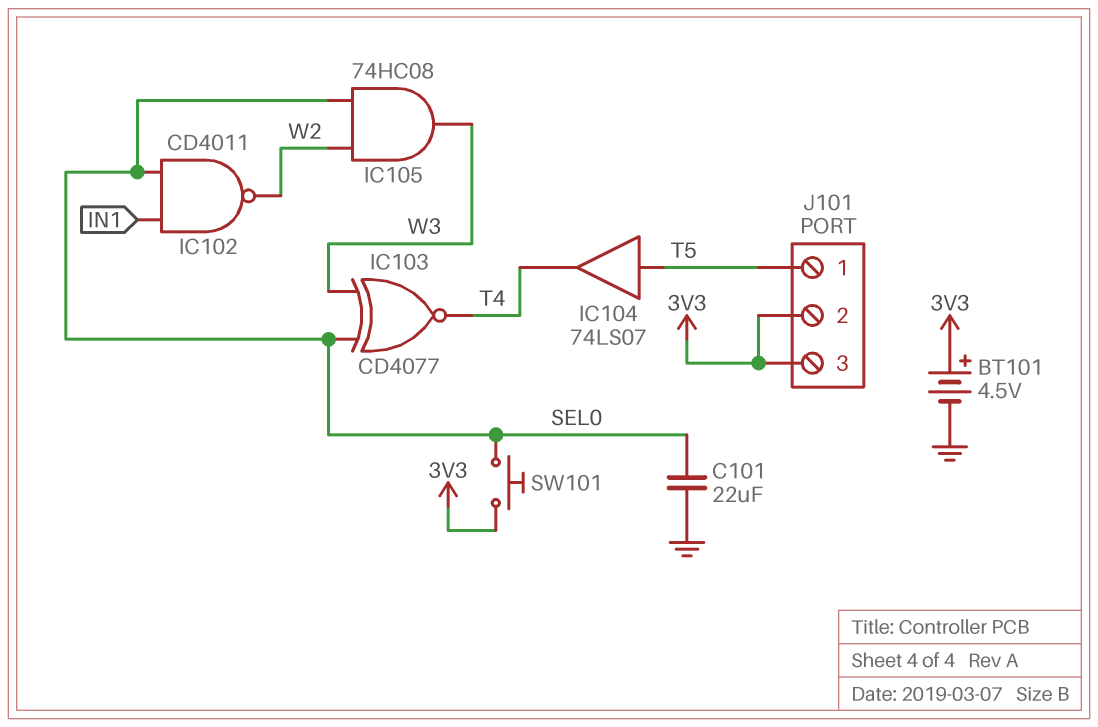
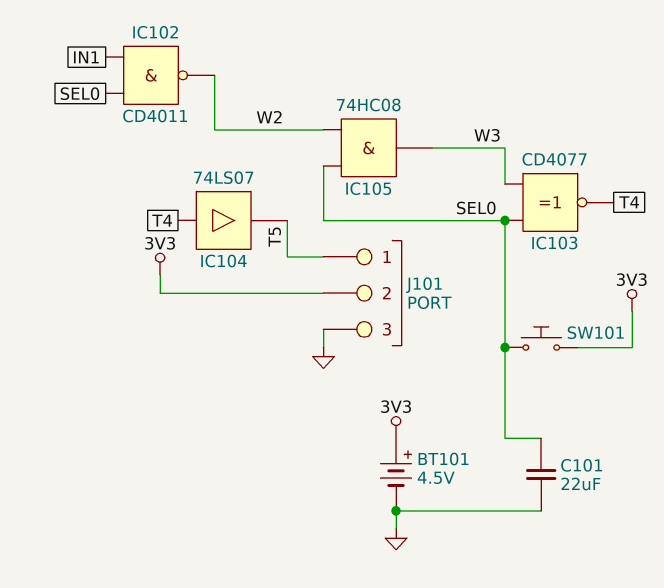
IC104: buffer 74LS07 (in T5, out T4) -> buffer 74LS07 (in T4, out T5)
J101 pin 3: 3V3 -> GND

